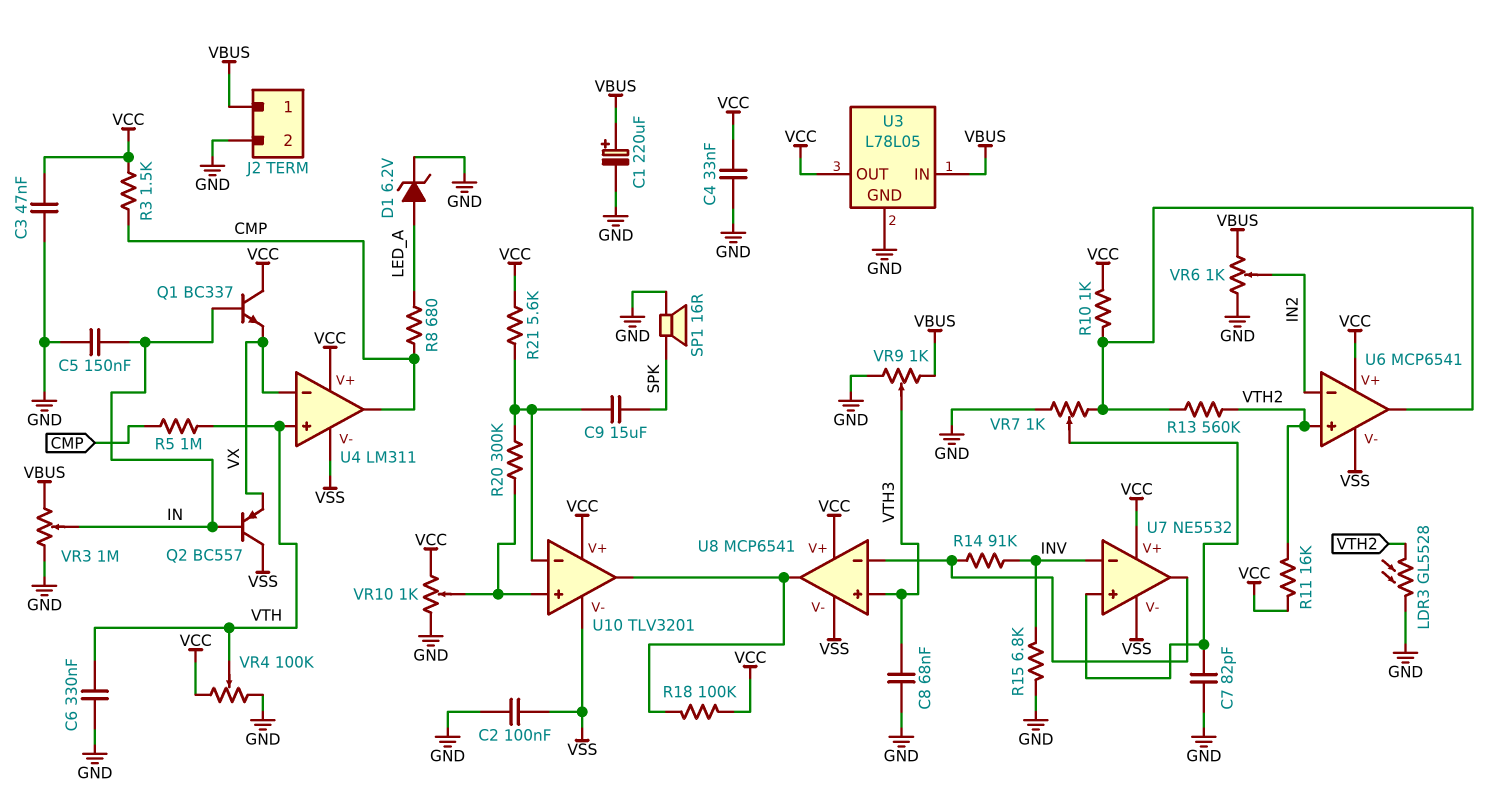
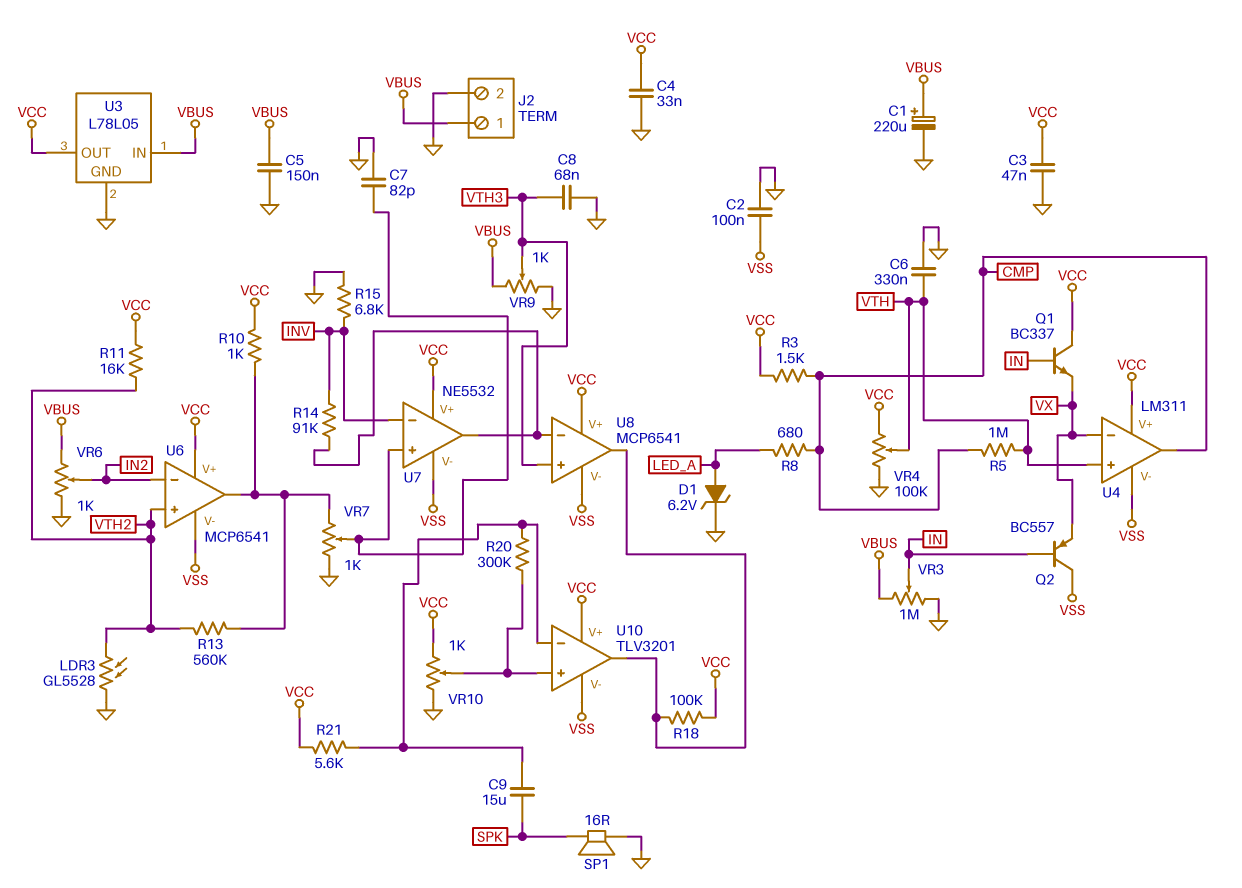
C5: 150nF (GND, IN) -> 150nF (GND, VBUS)

